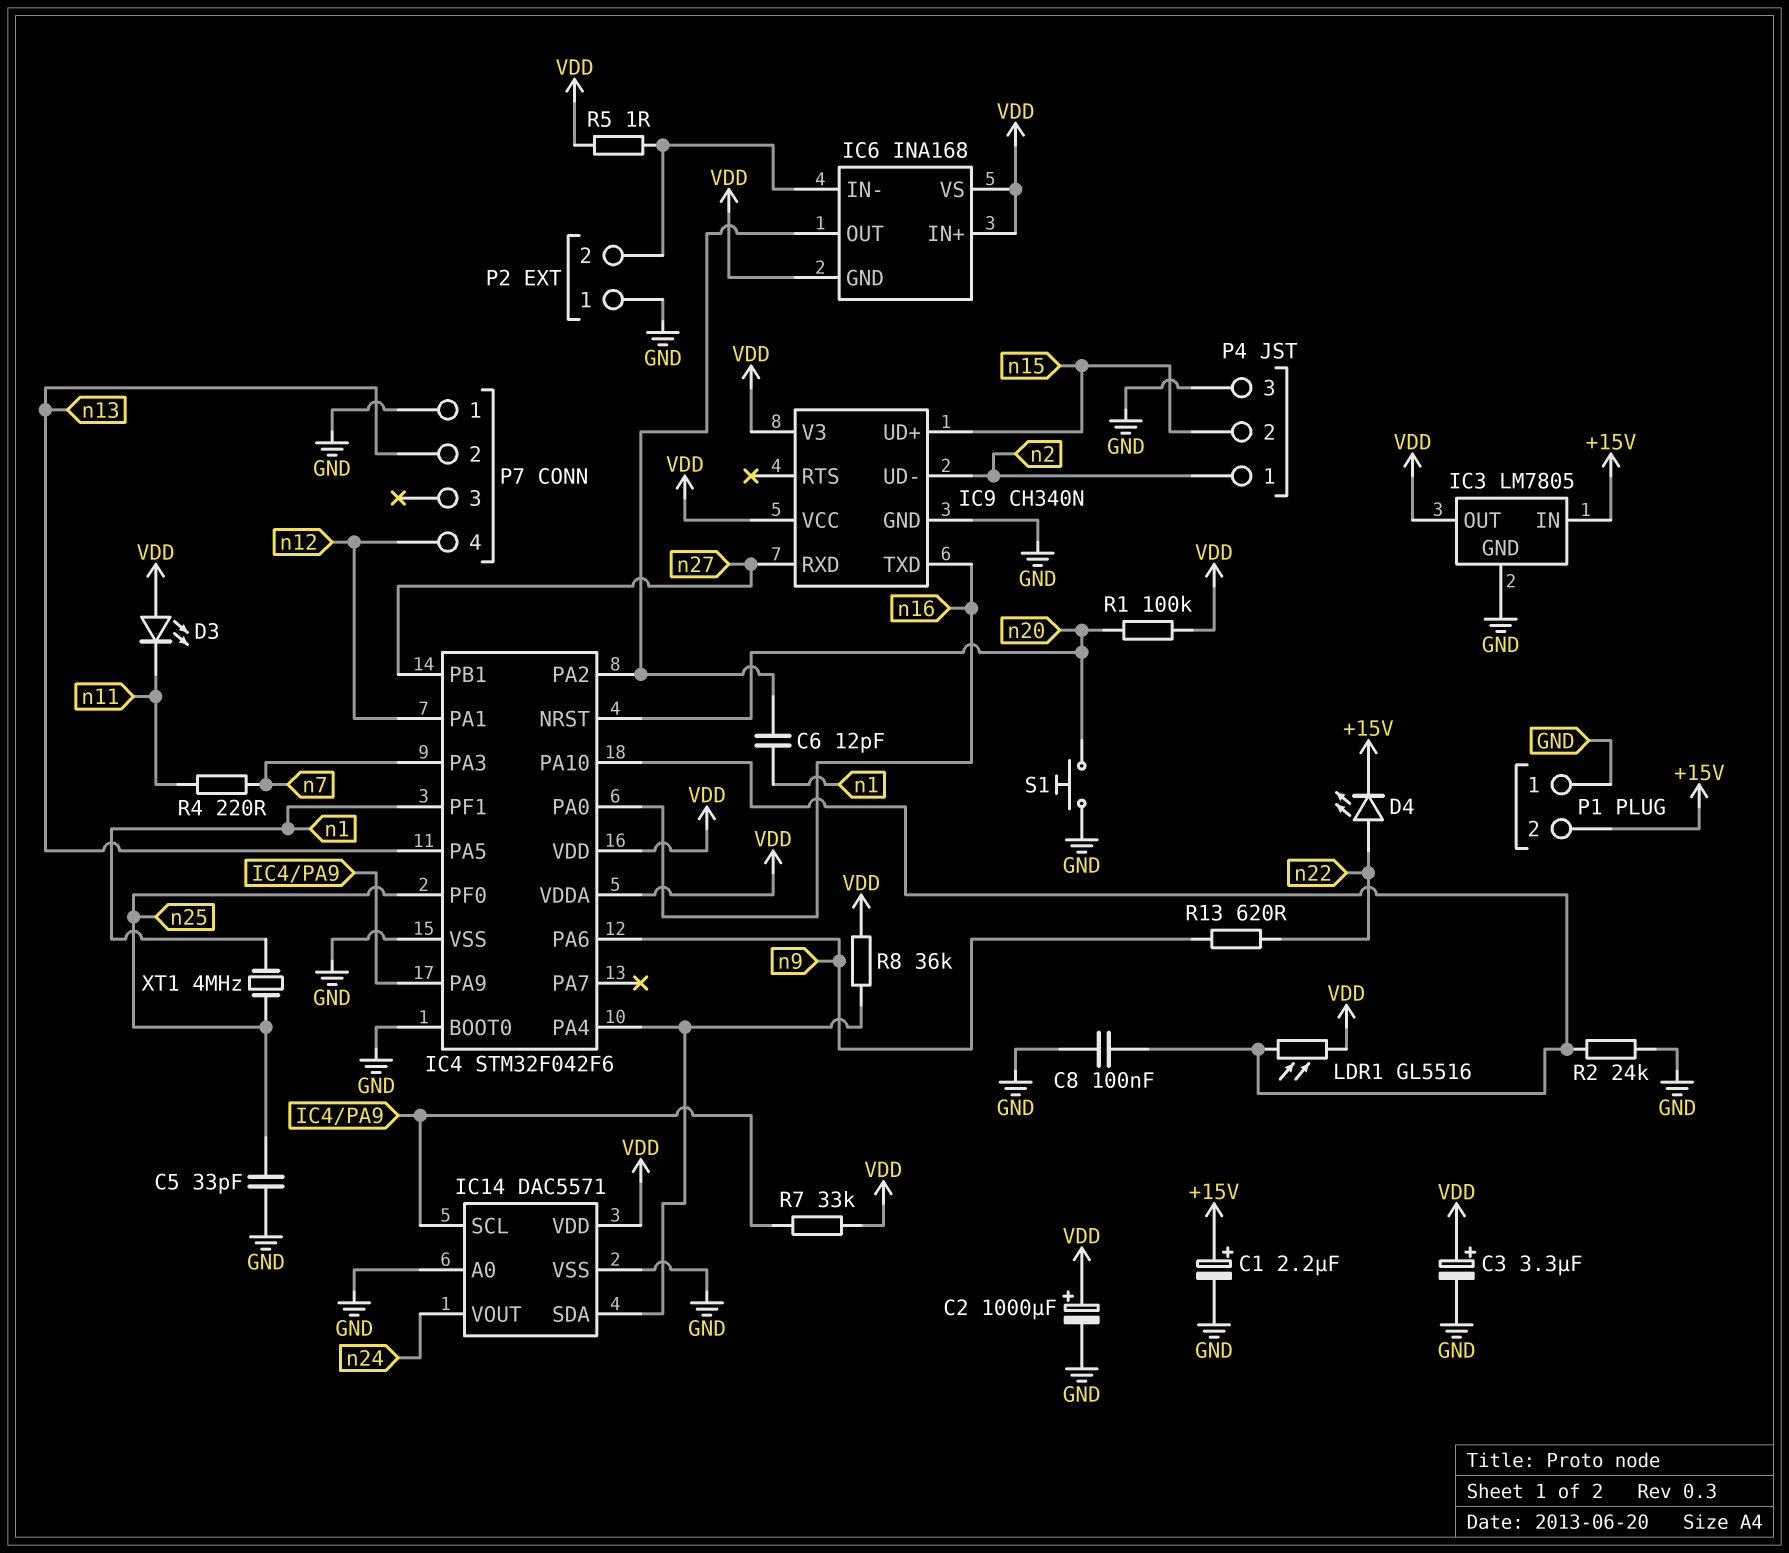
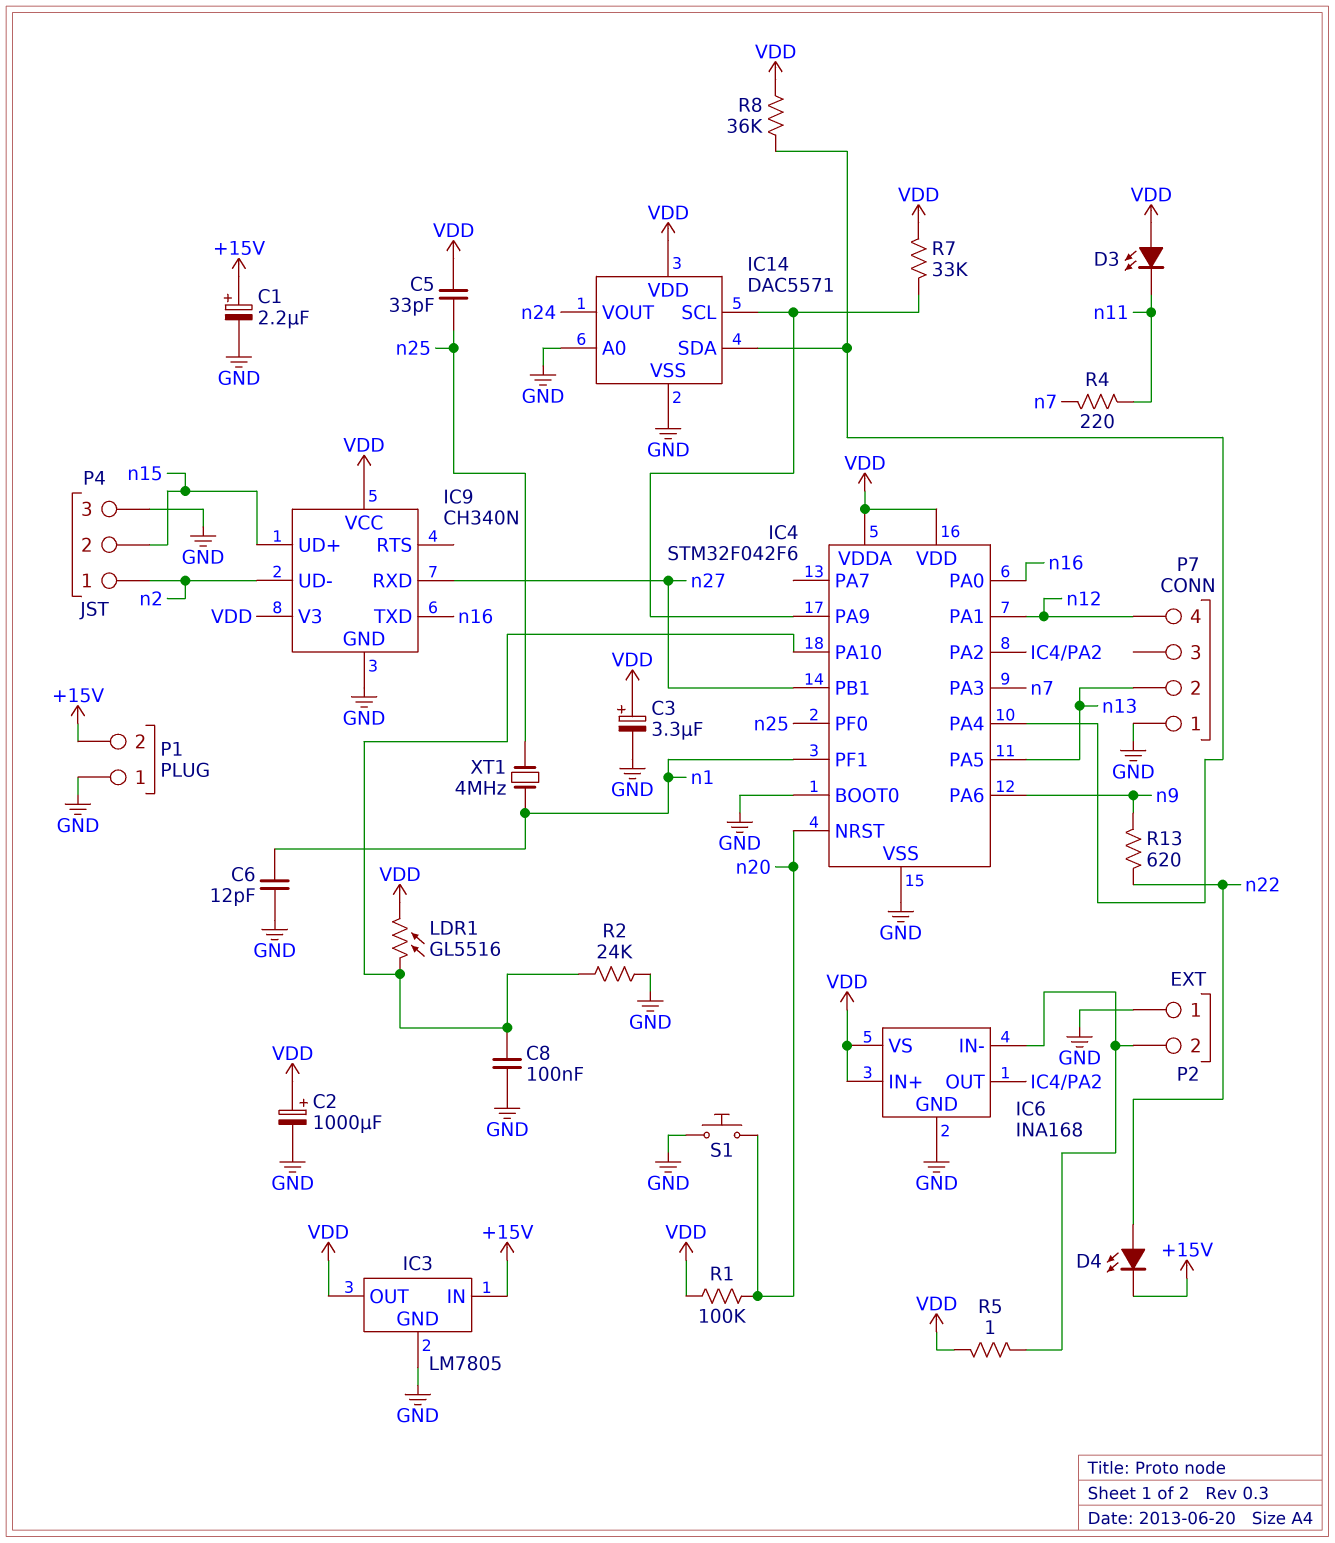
C5: 33pF (GND, n25) -> 33pF (VDD, n25)
C6: 12pF (IC4/PA2, n1) -> 12pF (GND, n1)
IC6 pin GND: VDD -> GND

